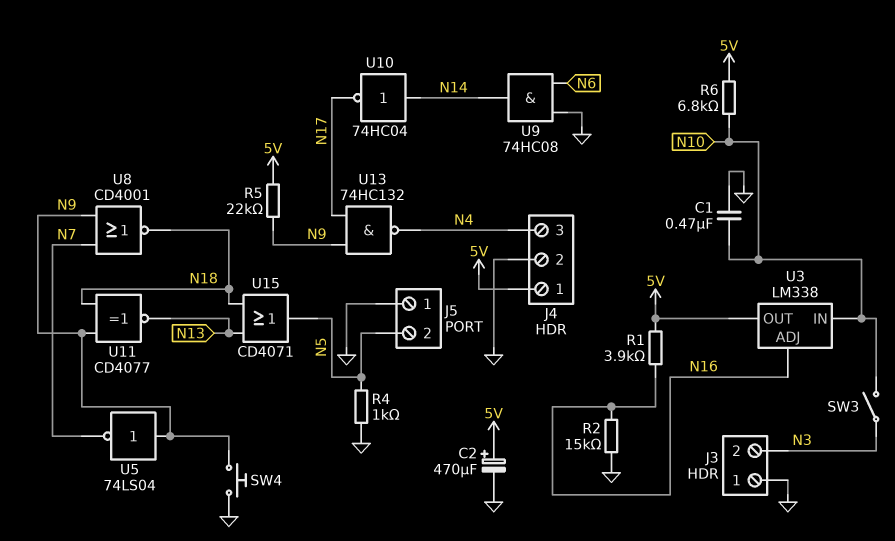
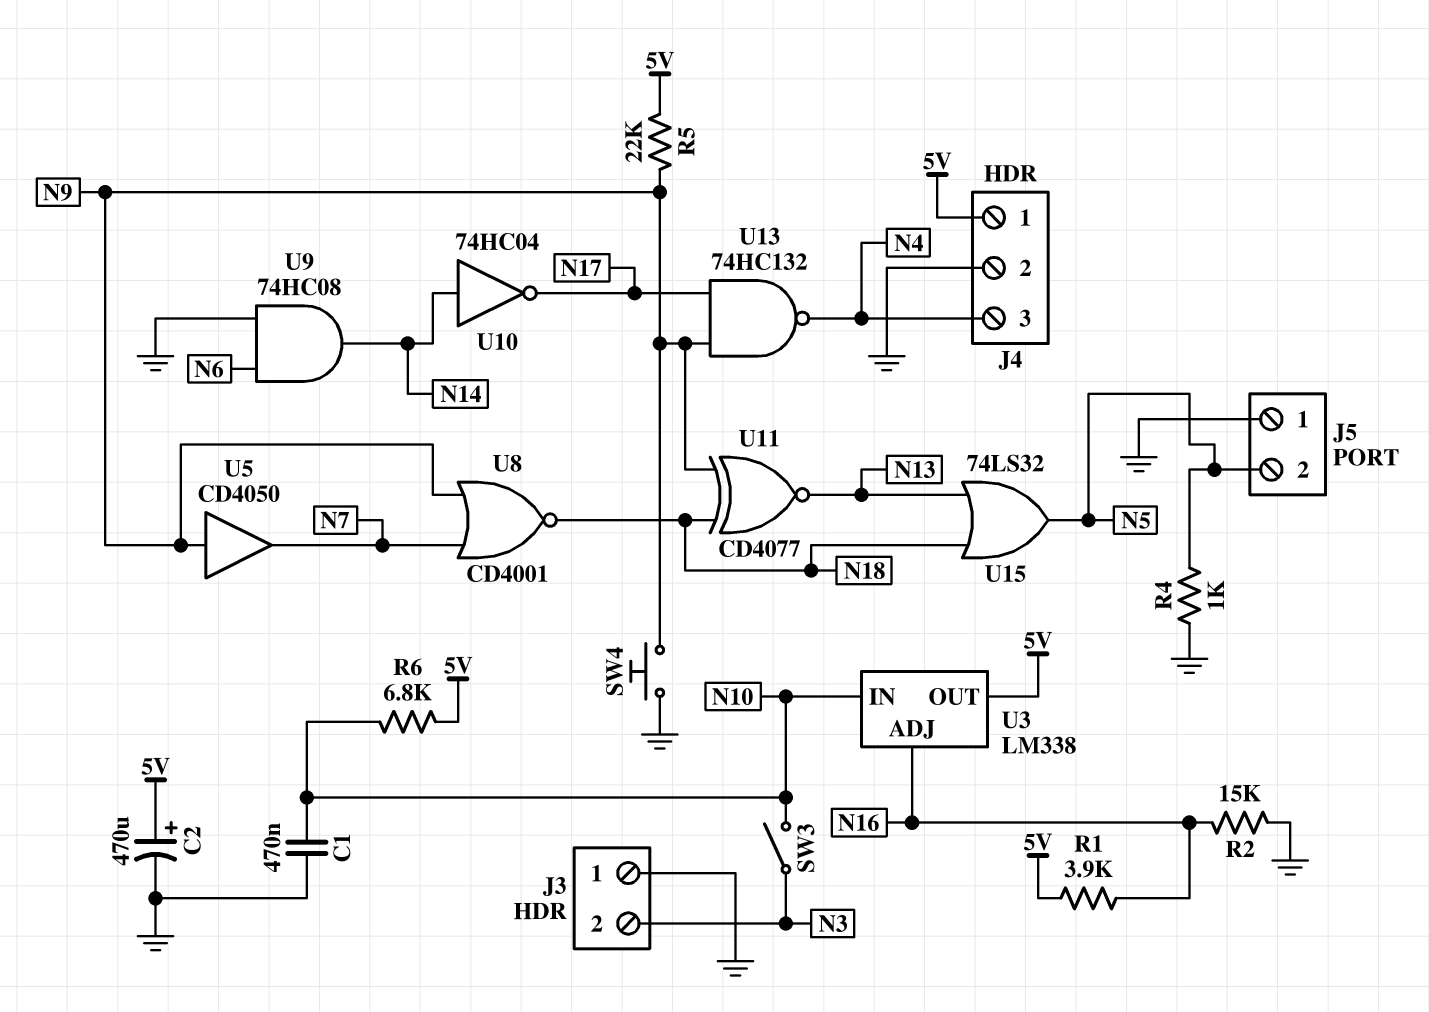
U5: NOT 74LS04 (in N9, out N7) -> buffer CD4050 (in N9, out N7)
U15: OR CD4071 (in N13, in N18, out N5) -> OR 74LS32 (in N13, in N18, out N5)

